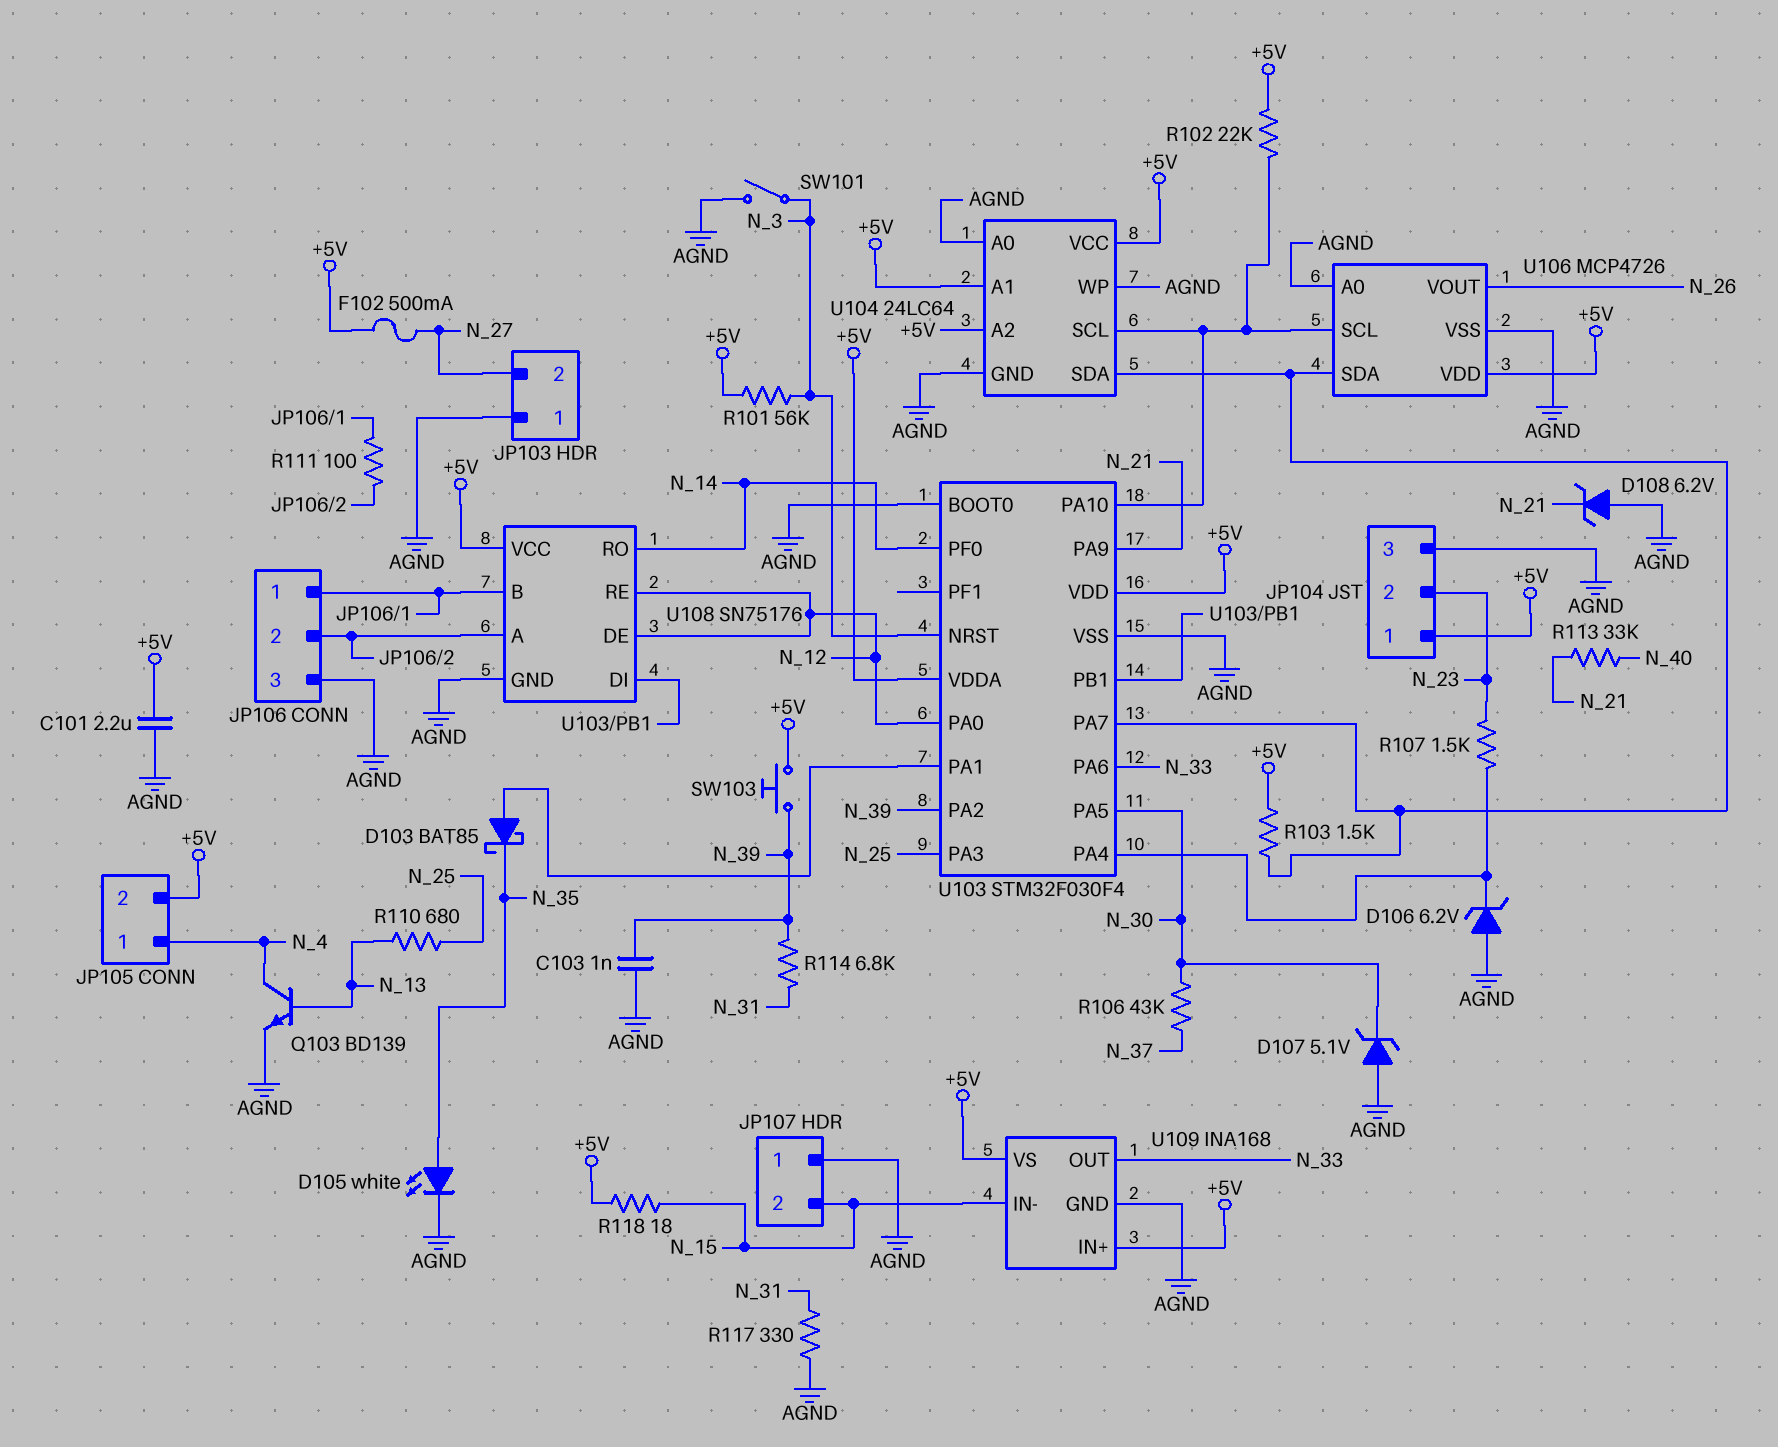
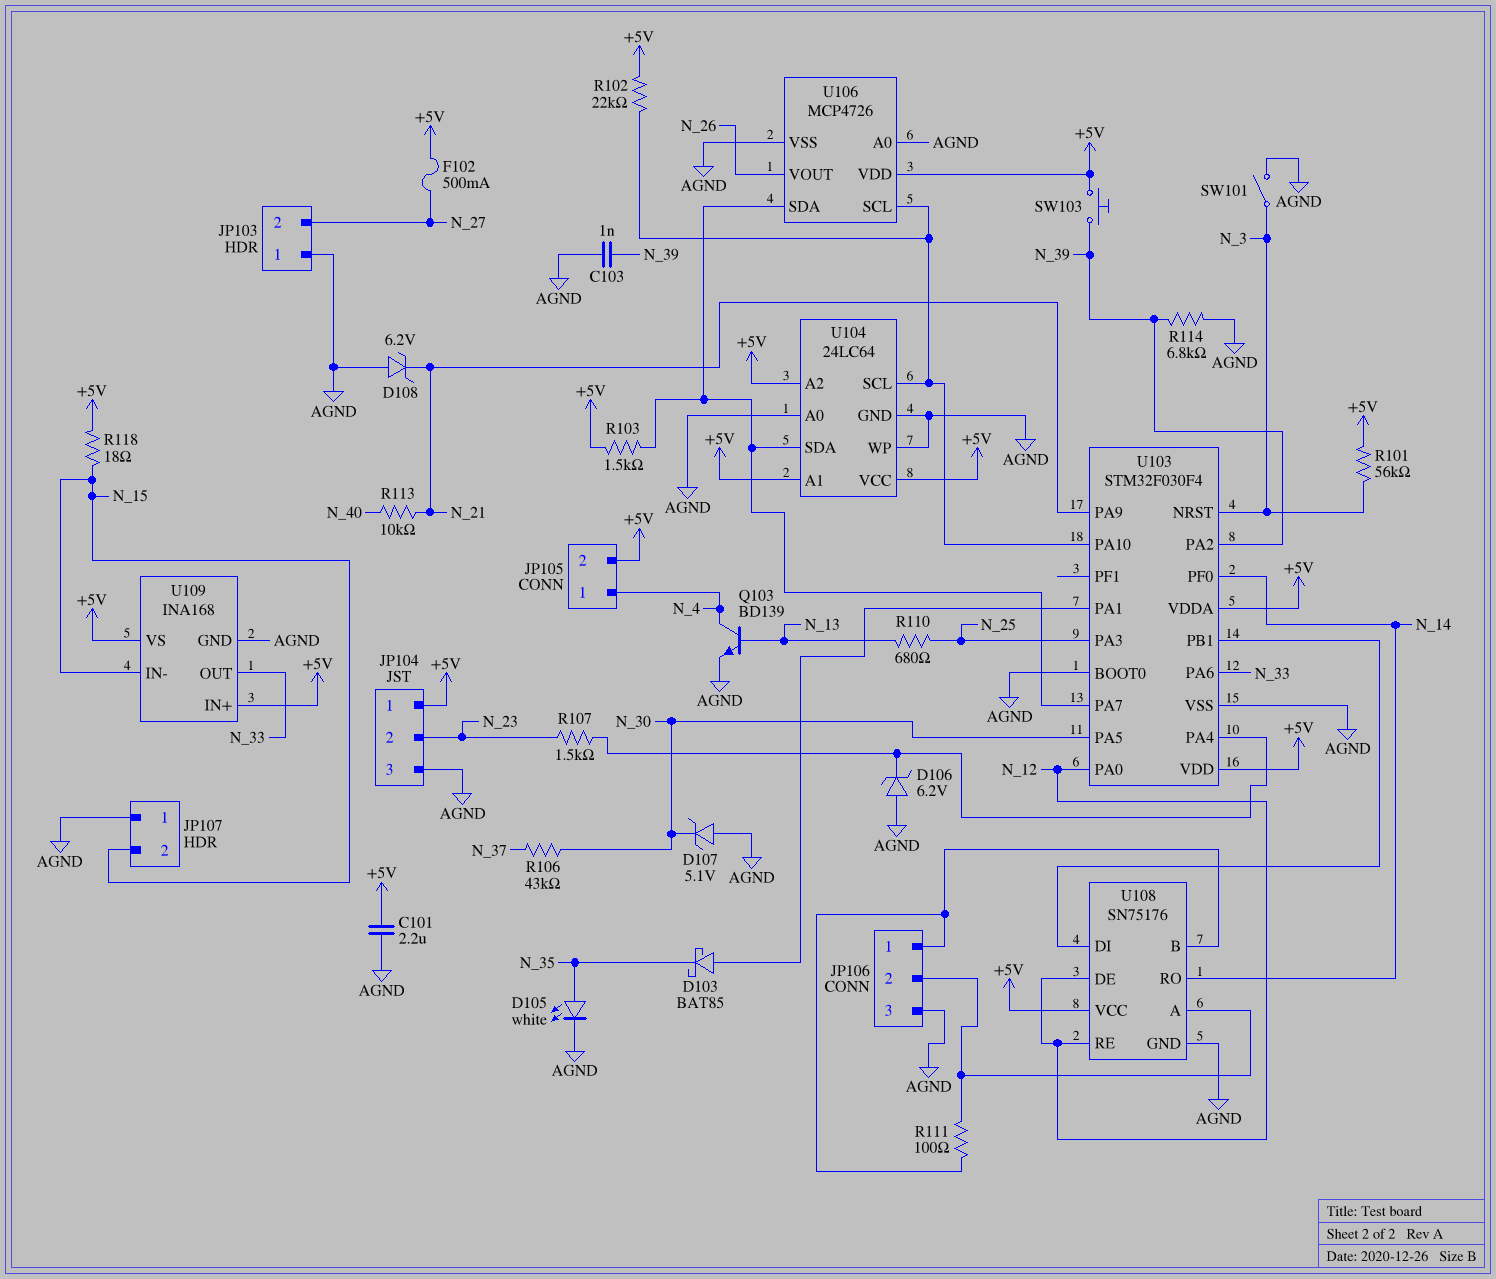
R113: 33k (N_21, N_40) -> 10k (N_21, N_40)
R114: 6.8k (N_31, N_39) -> 6.8k (AGND, N_39)
R117: 330 (AGND, N_31) -> none

